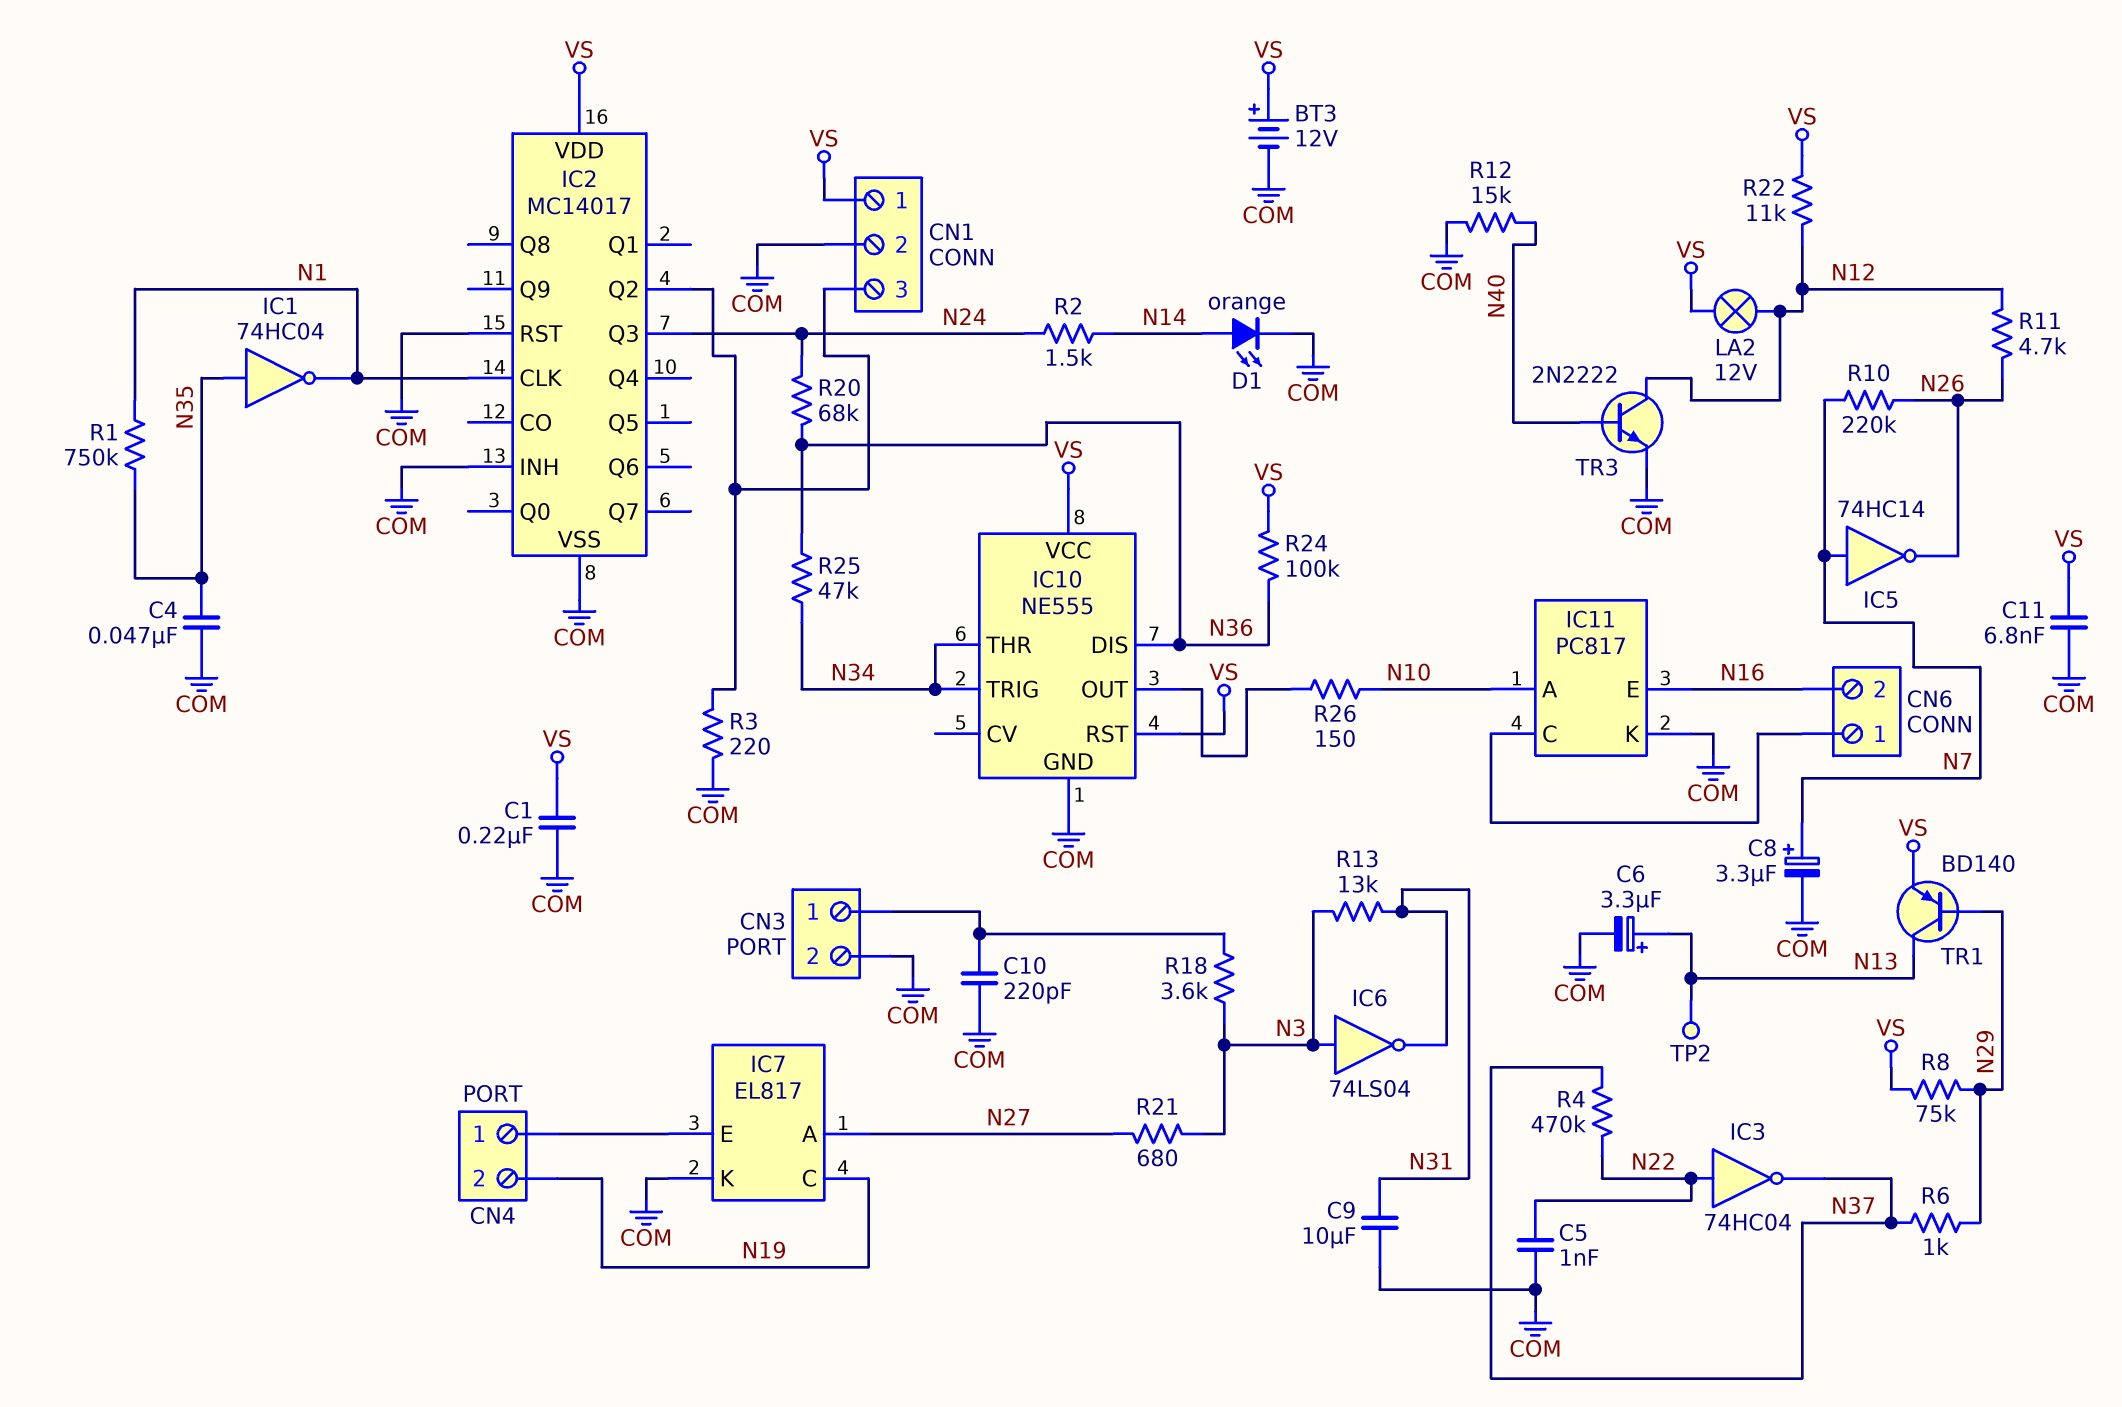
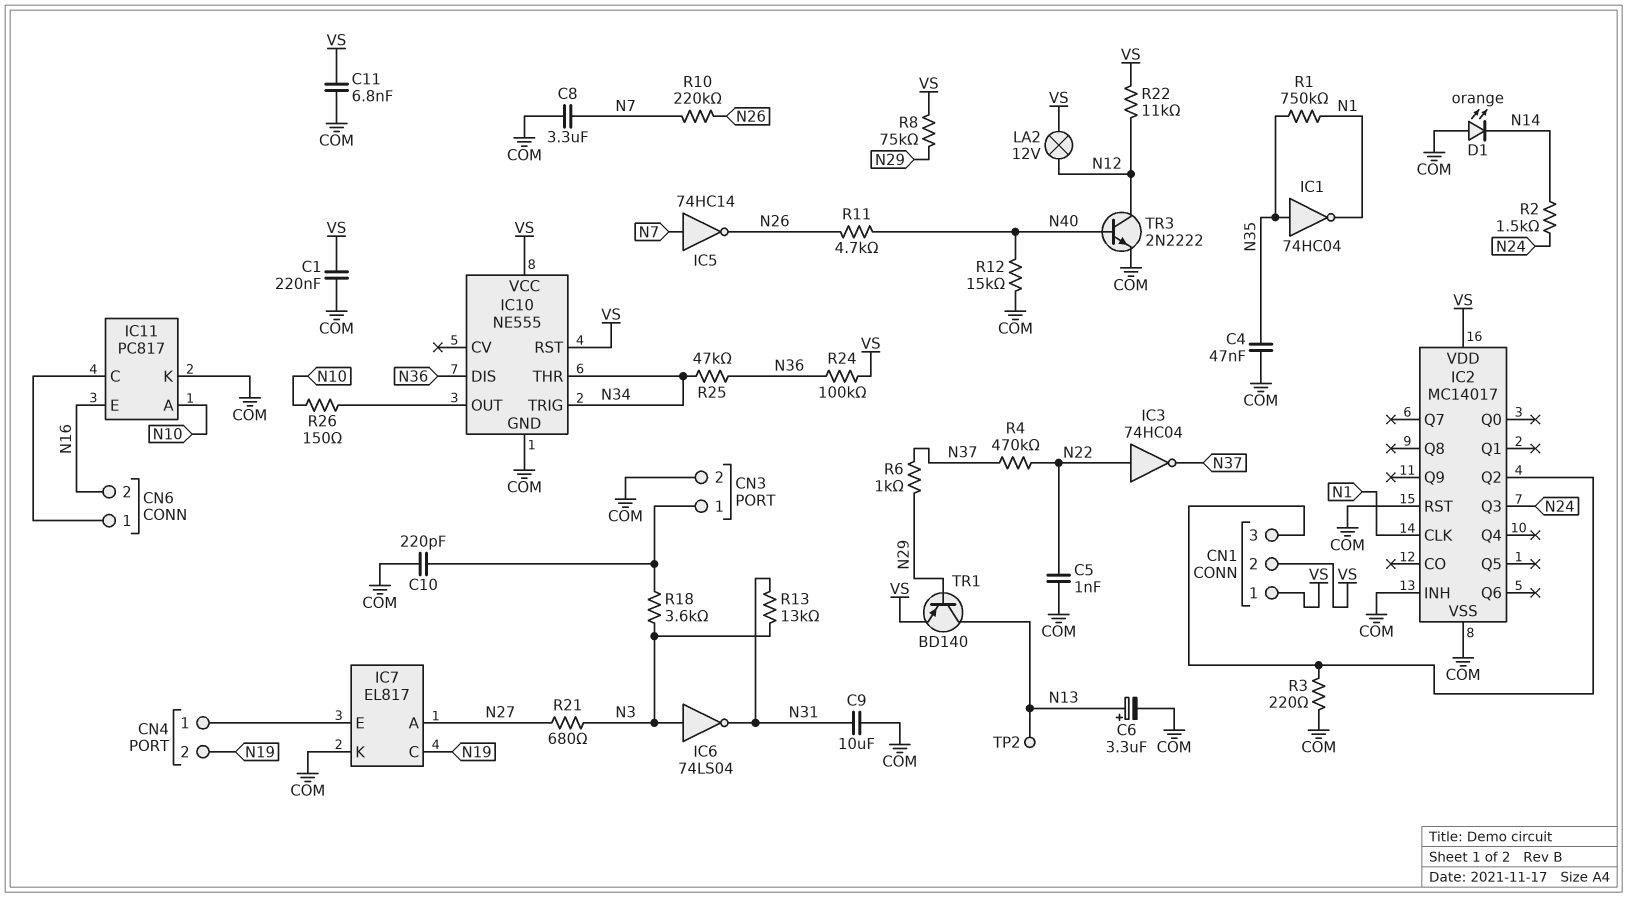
BT3: 12V (plus VS, minus COM) -> none
C8: 3.3uF (plus N7, minus COM) -> 3.3uF (COM, N7)
CN1 pin 2: COM -> VS
D1: LED orange (A N14, K COM) -> LED orange (A COM, K N14)
R11: 4.7k (N12, N26) -> 4.7k (N26, N40)
R20: 68k (N24, N36) -> none

